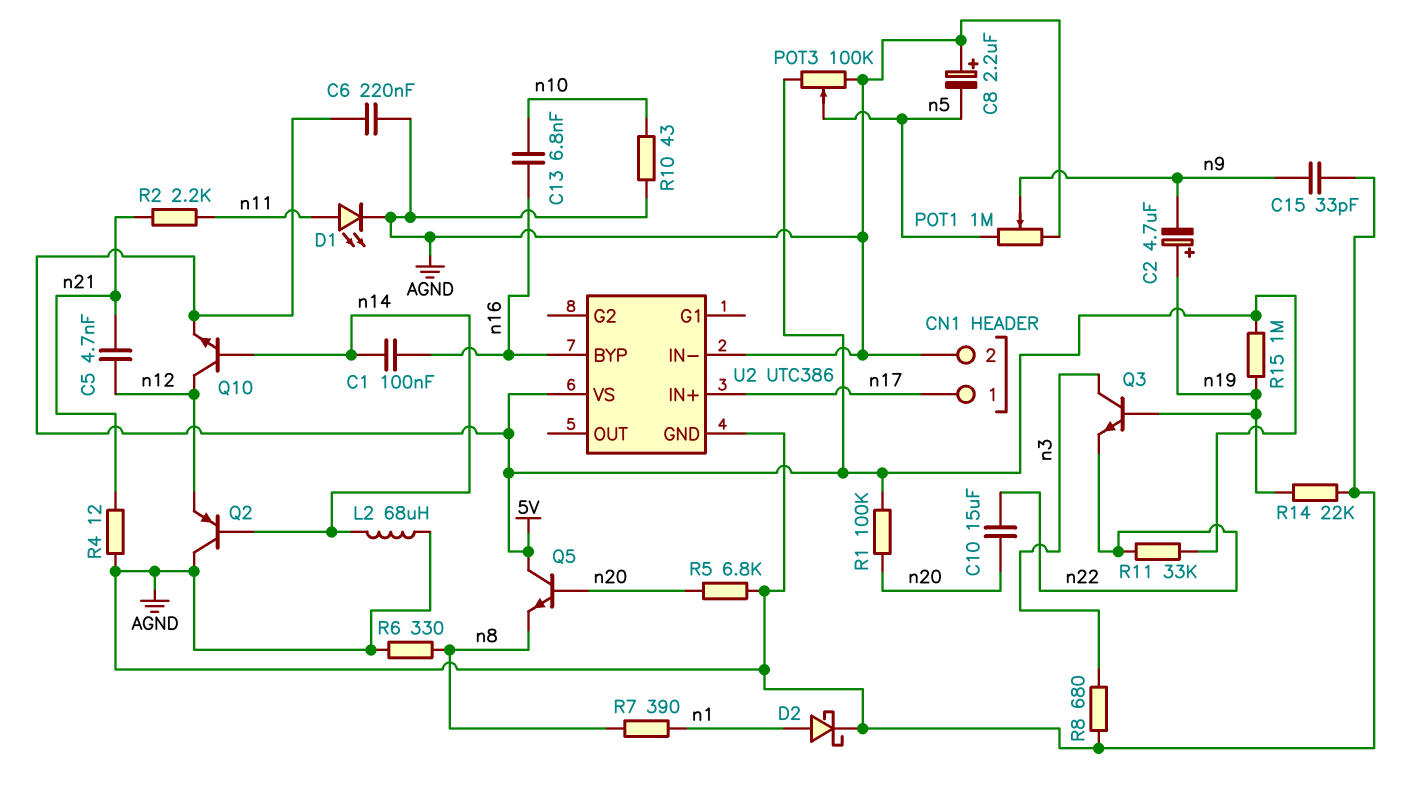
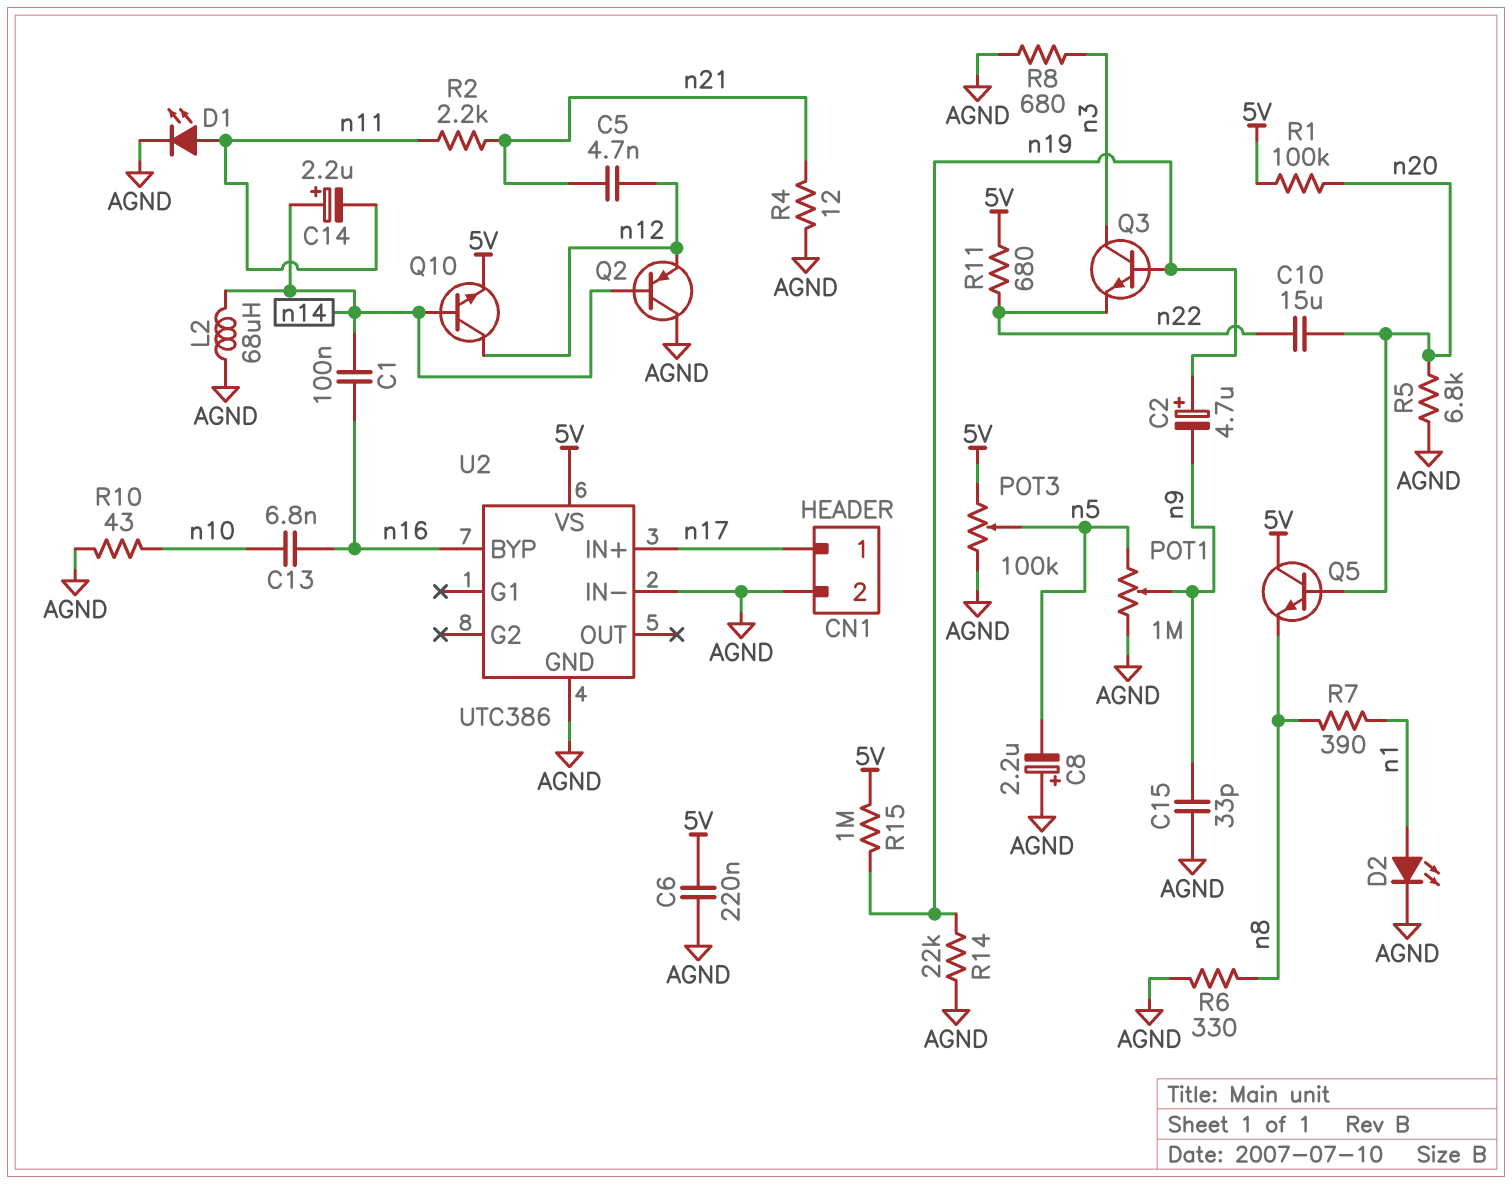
C14: none -> 2.2uF (plus n14, minus n11)
D2: schottky (A n1, K AGND) -> LED (A n1, K AGND)
R11: 33k (5V, n22) -> 680 (5V, n22)

